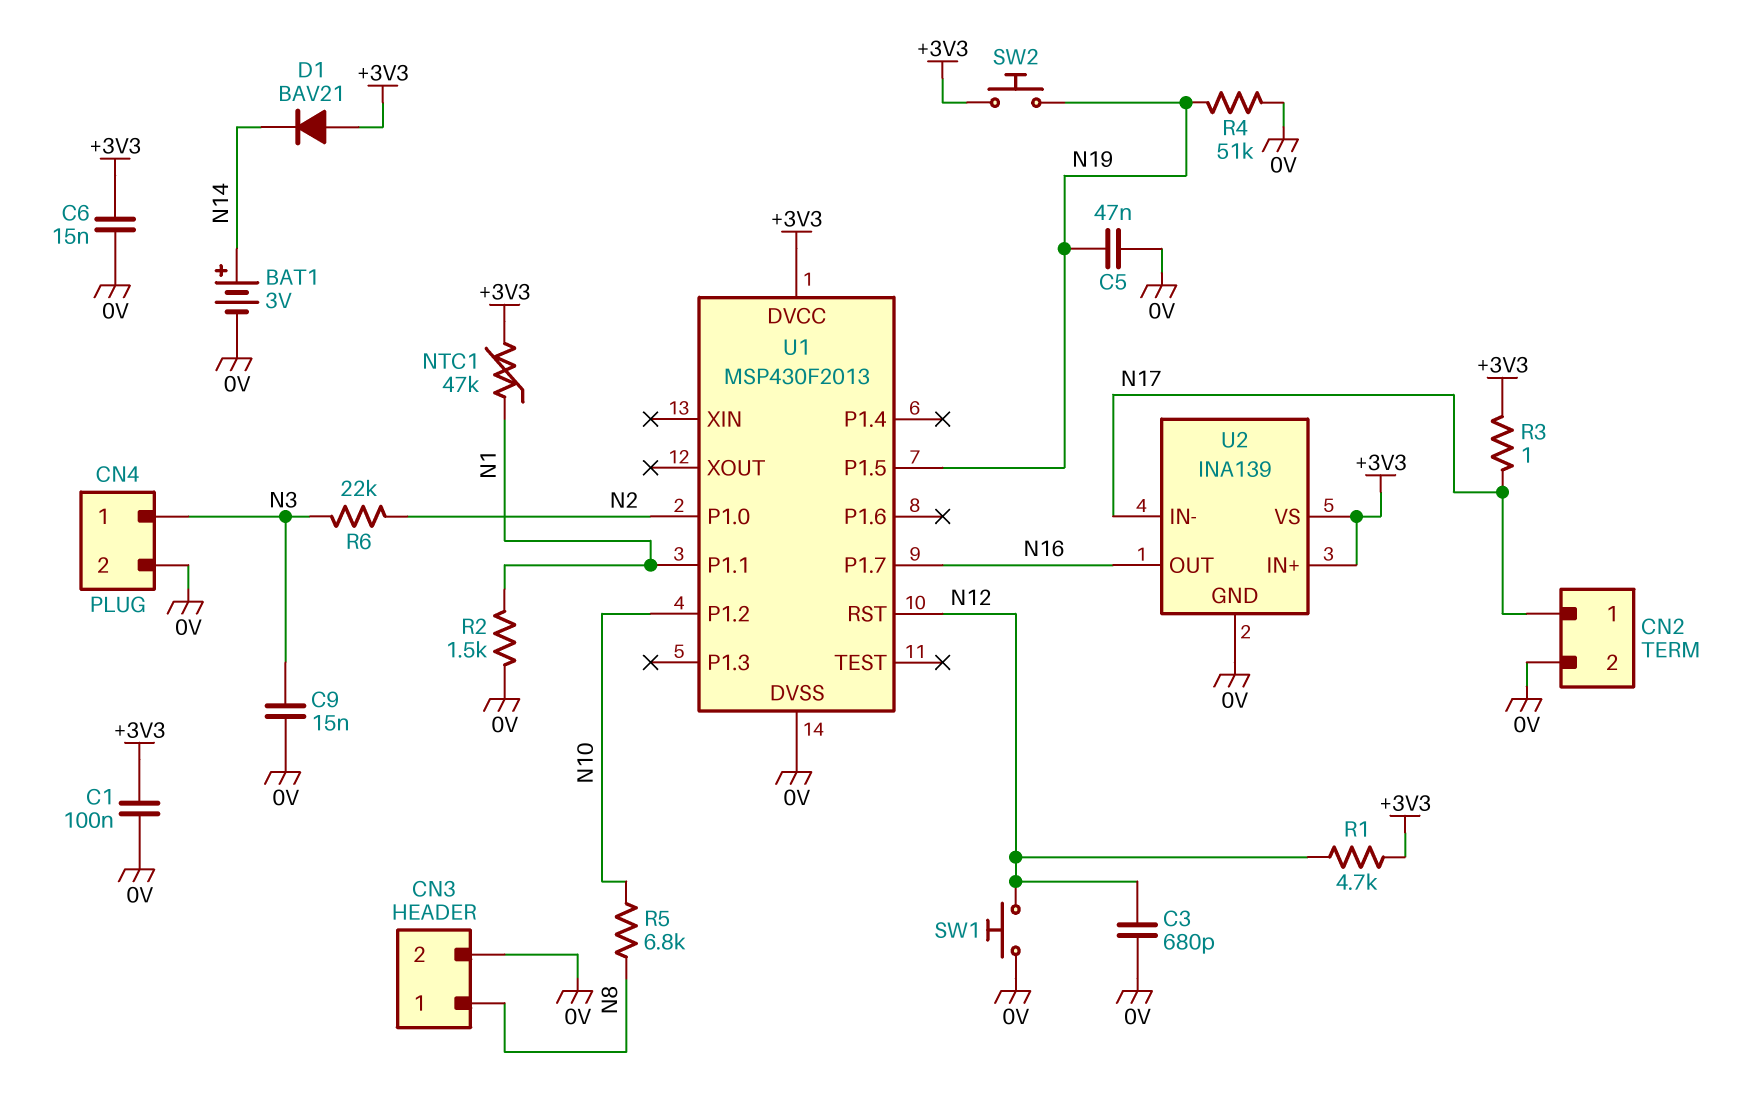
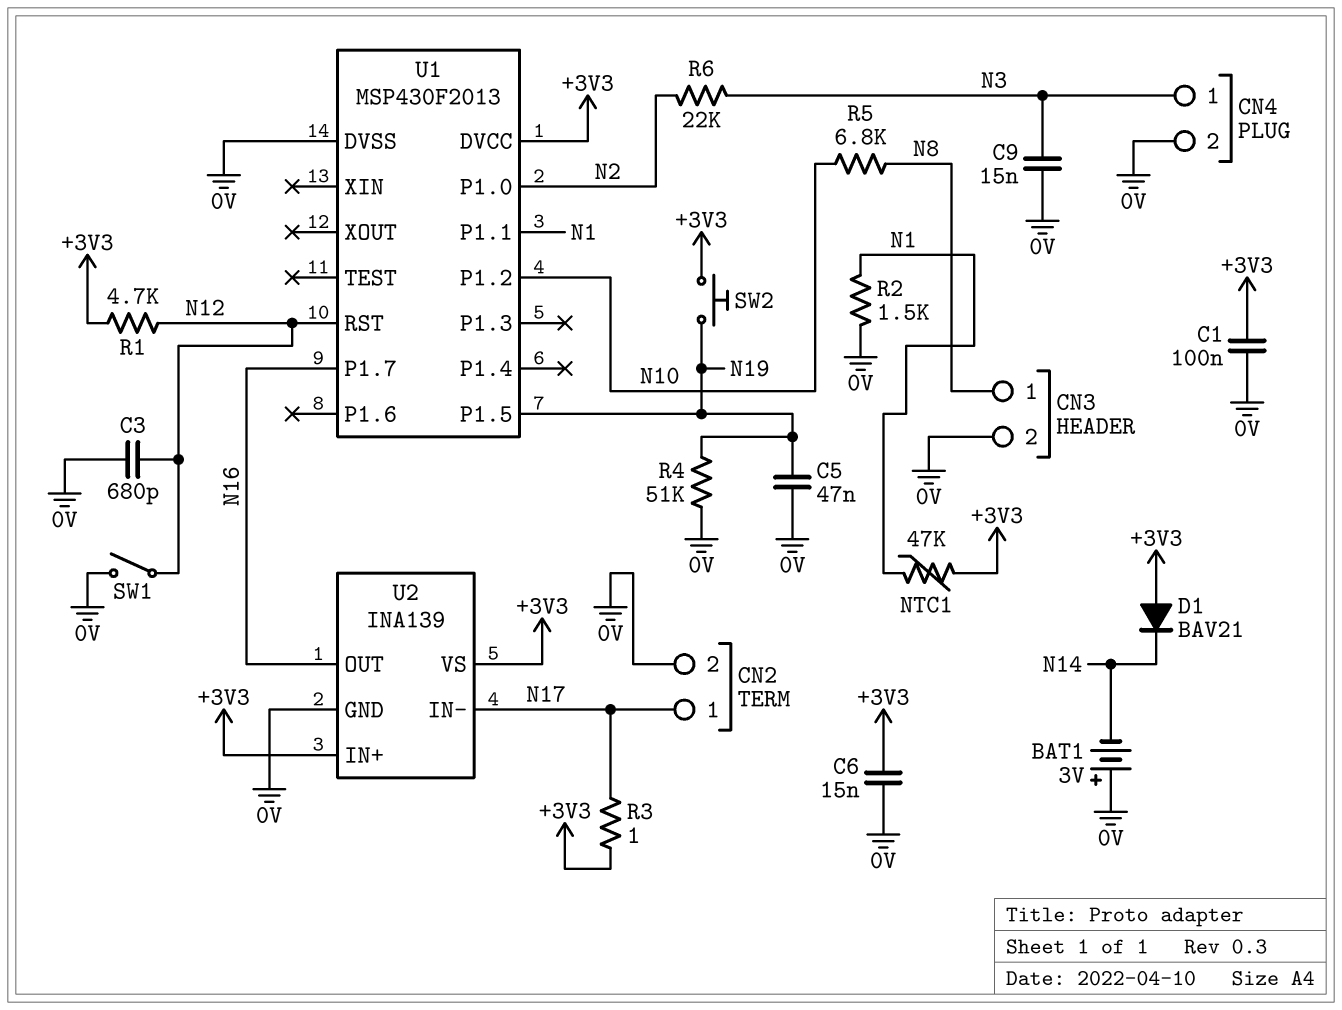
BAT1: 3V (plus N14, minus 0V) -> 3V (plus 0V, minus N14)
SW1: button (0V, N12) -> switch (0V, N12)

